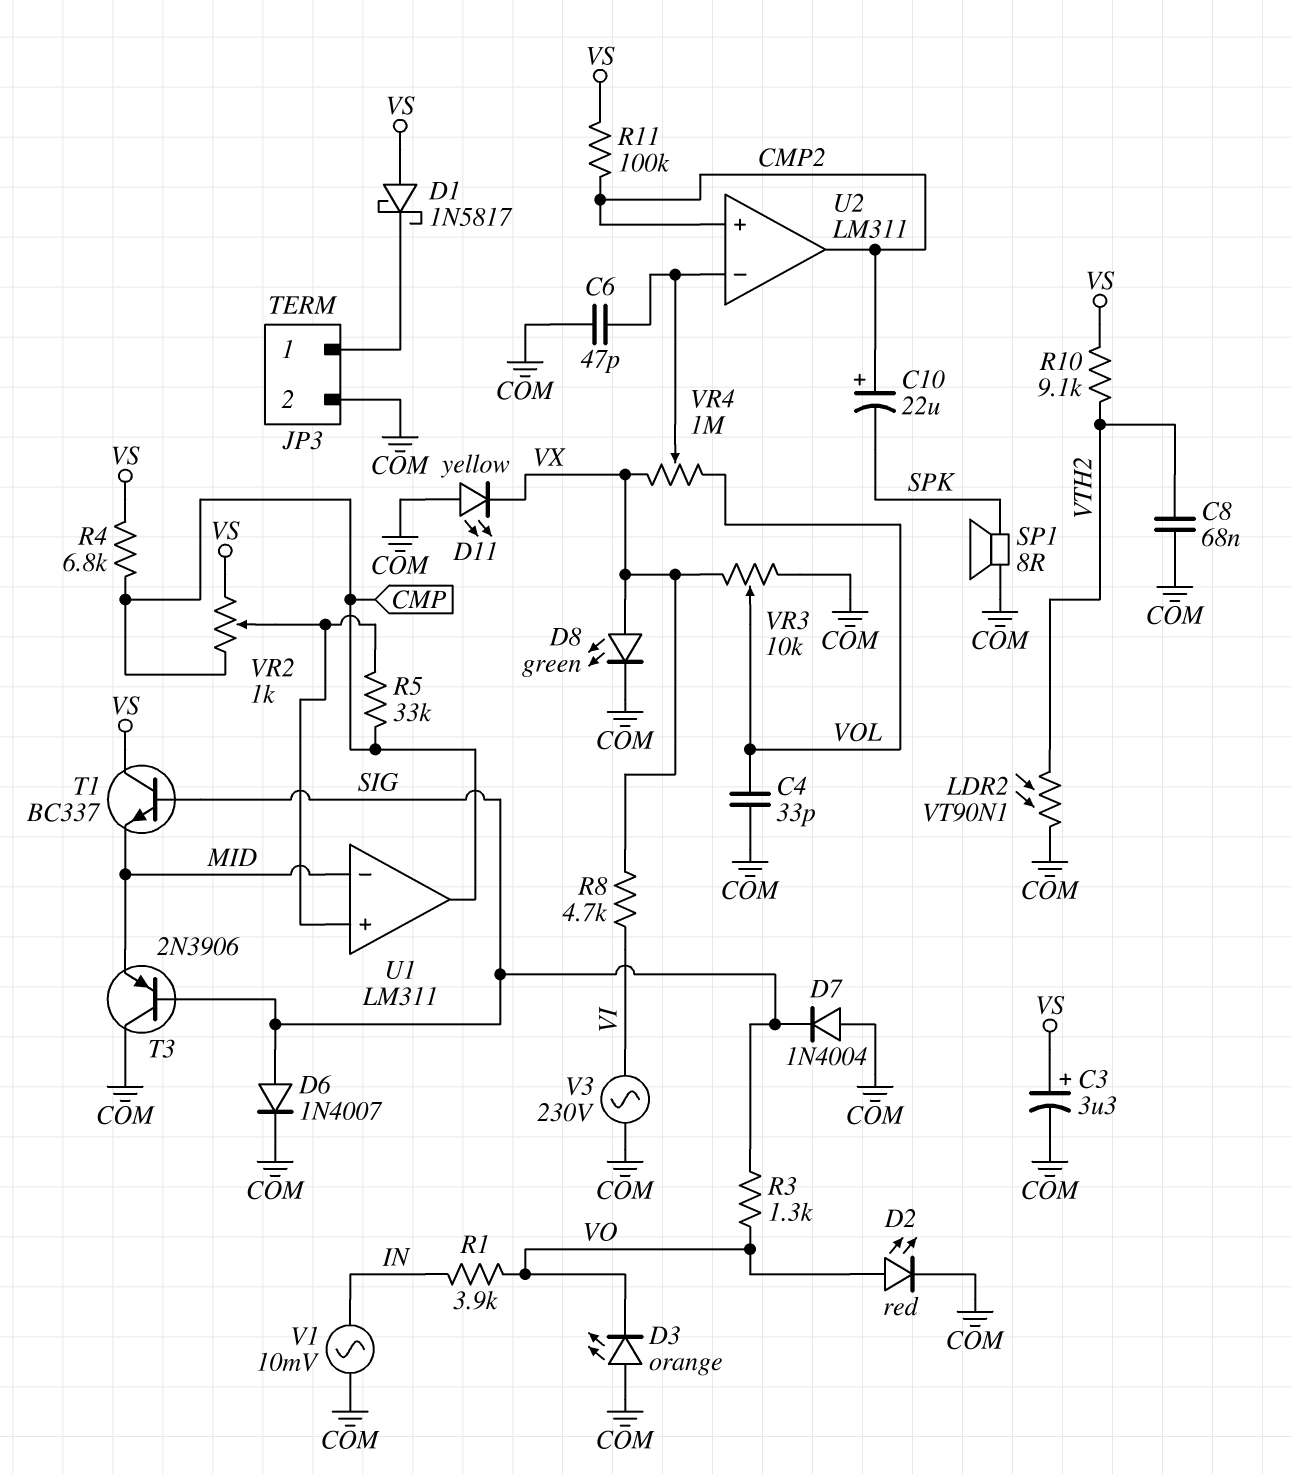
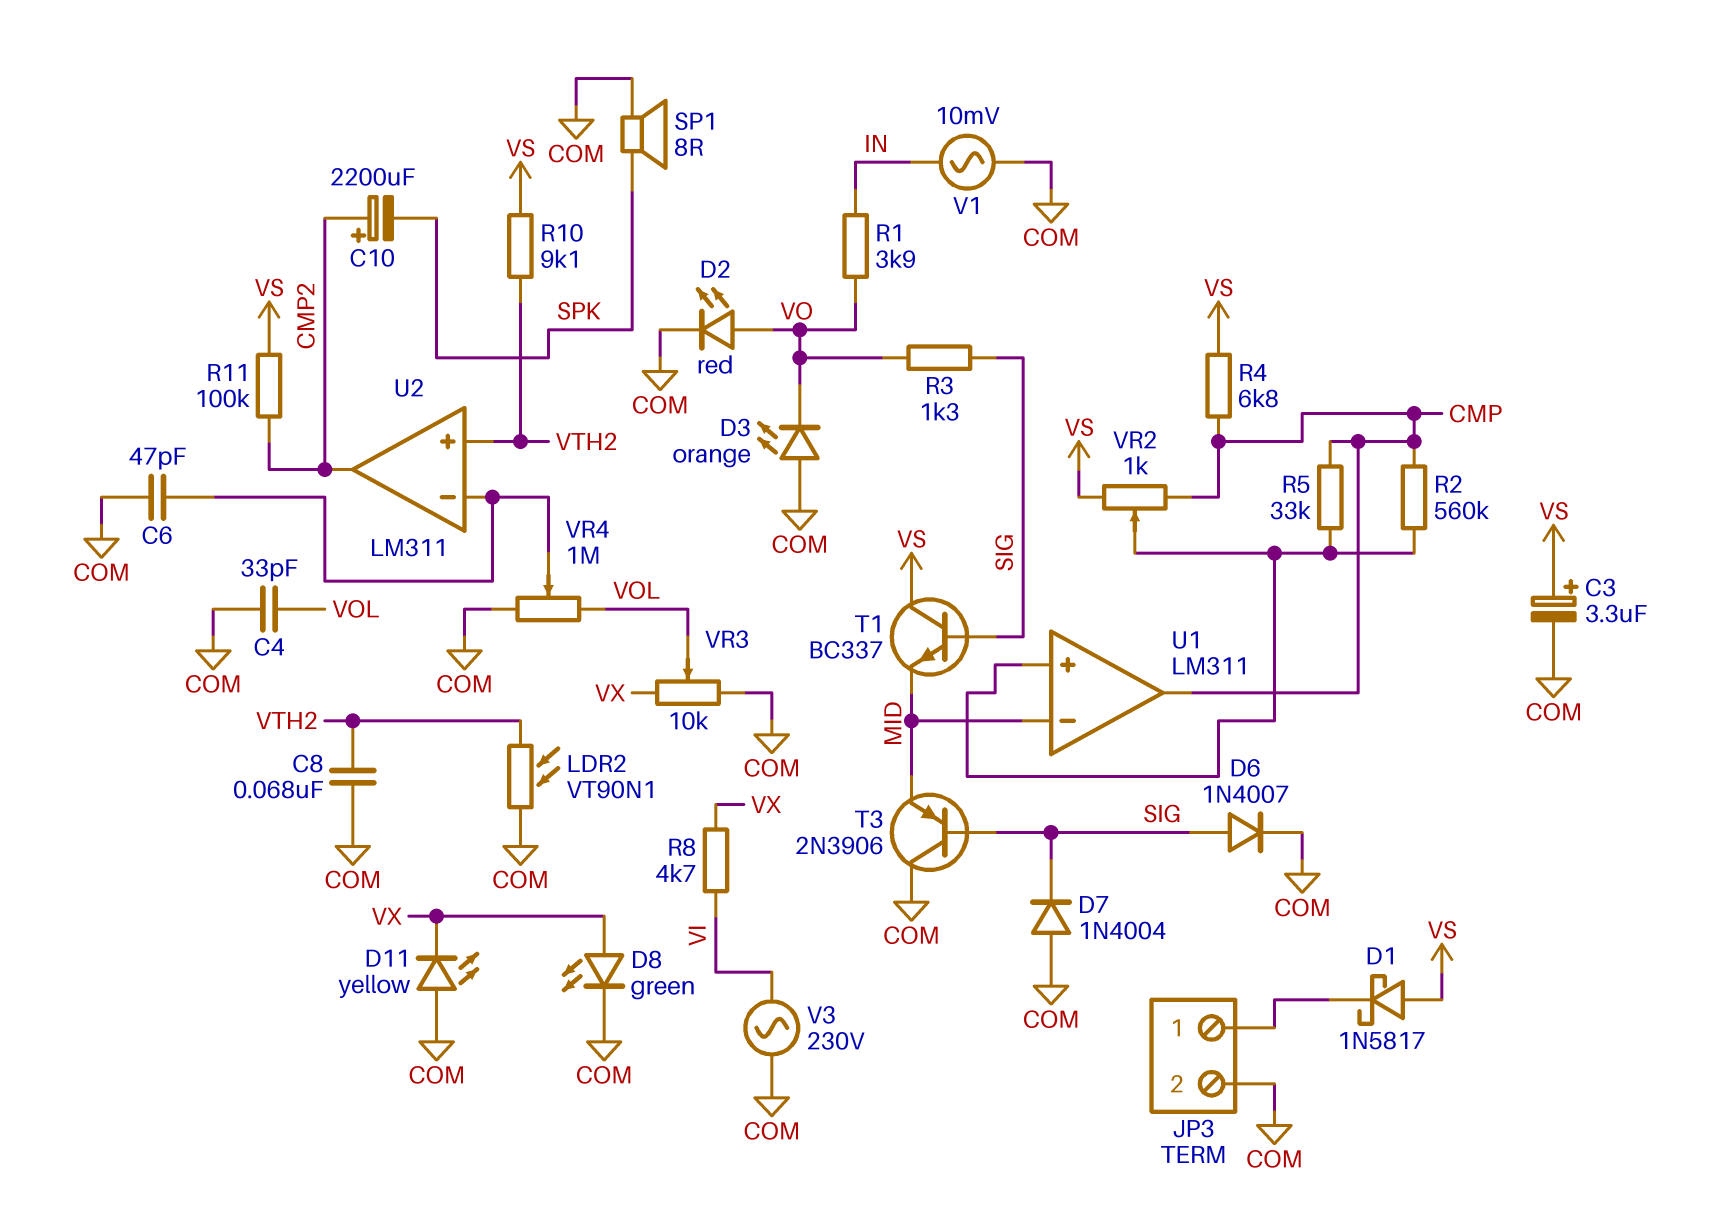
C10: 22uF (plus CMP2, minus SPK) -> 2200uF (plus CMP2, minus SPK)
R2: none -> 560k (CMP, U1/in+)
U2 pin in+: CMP2 -> VTH2
VR4: 1M (VOL, VX, wiper U2/in-) -> 1M (COM, VOL, wiper U2/in-)

